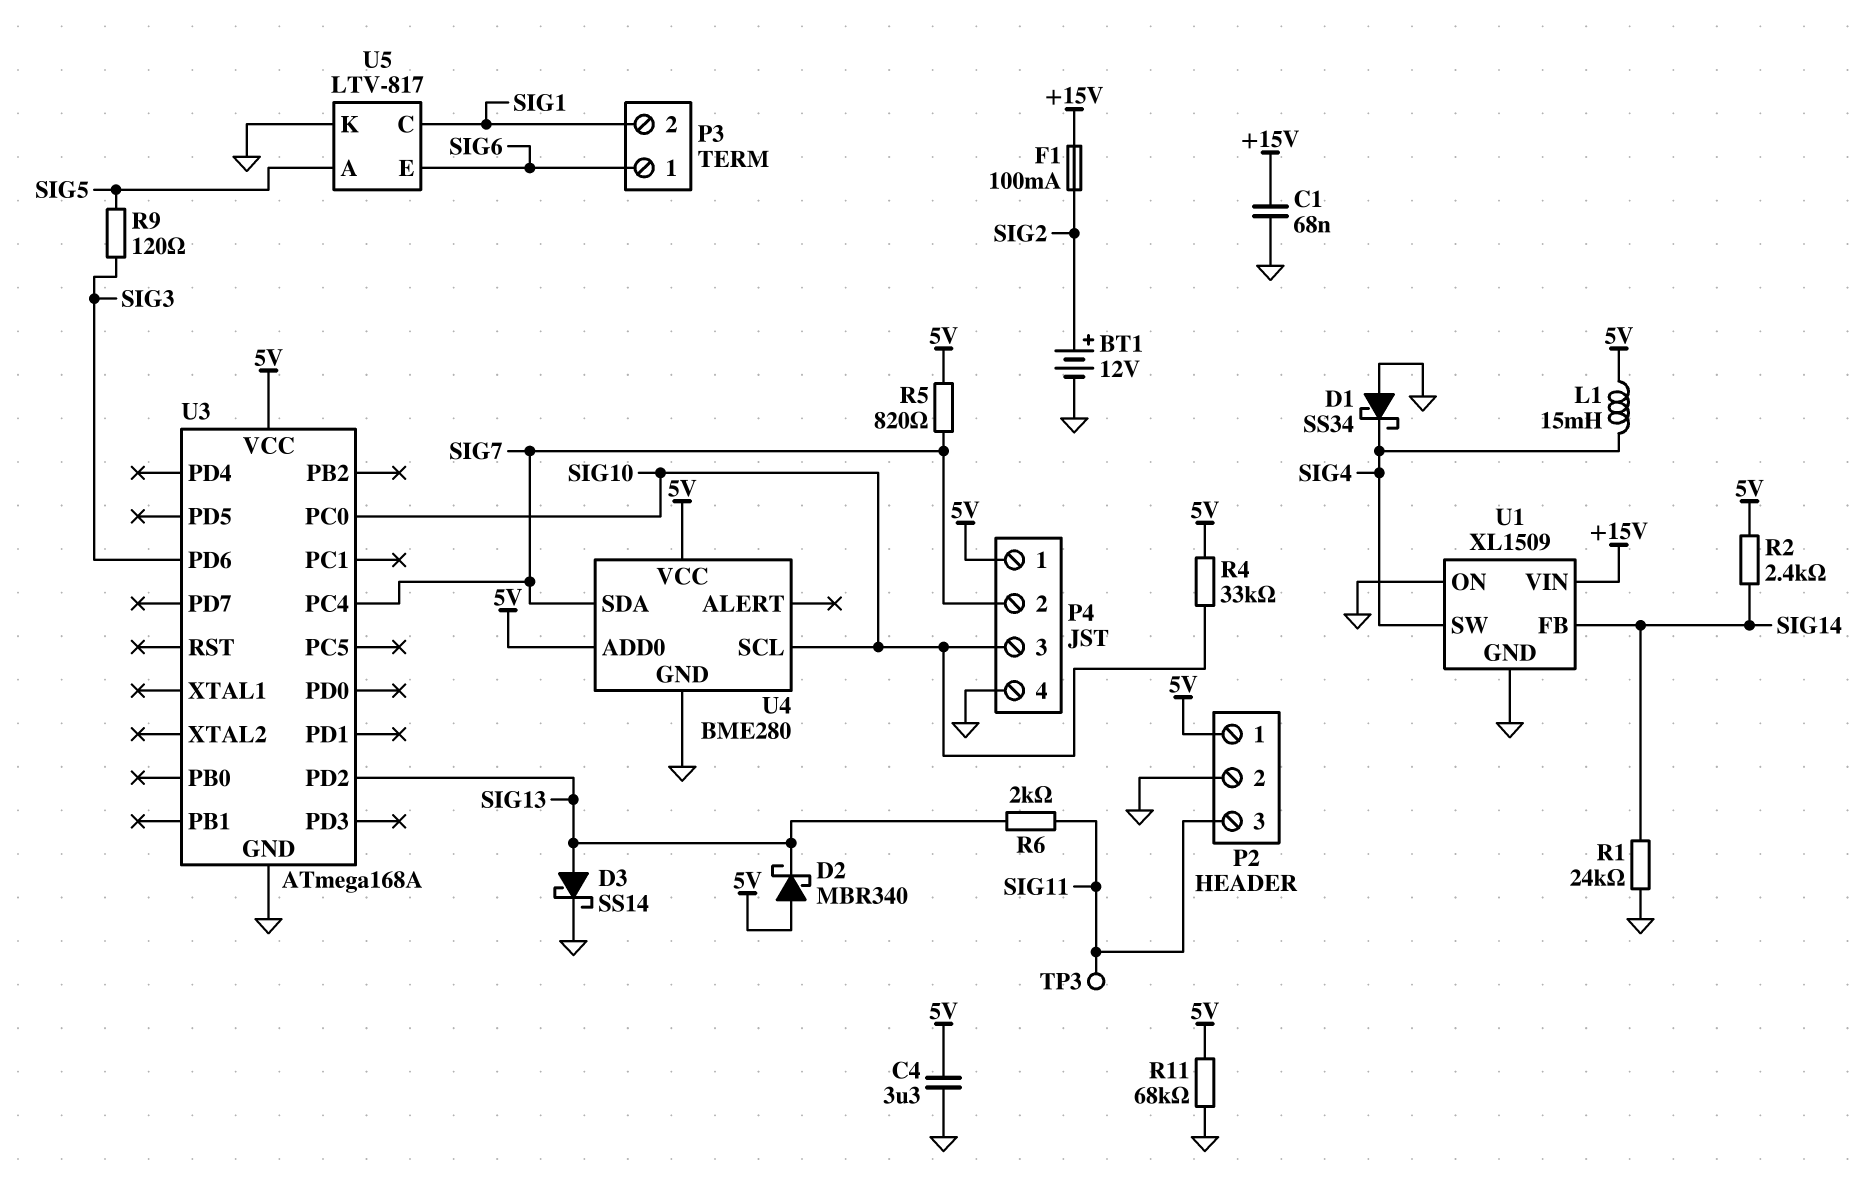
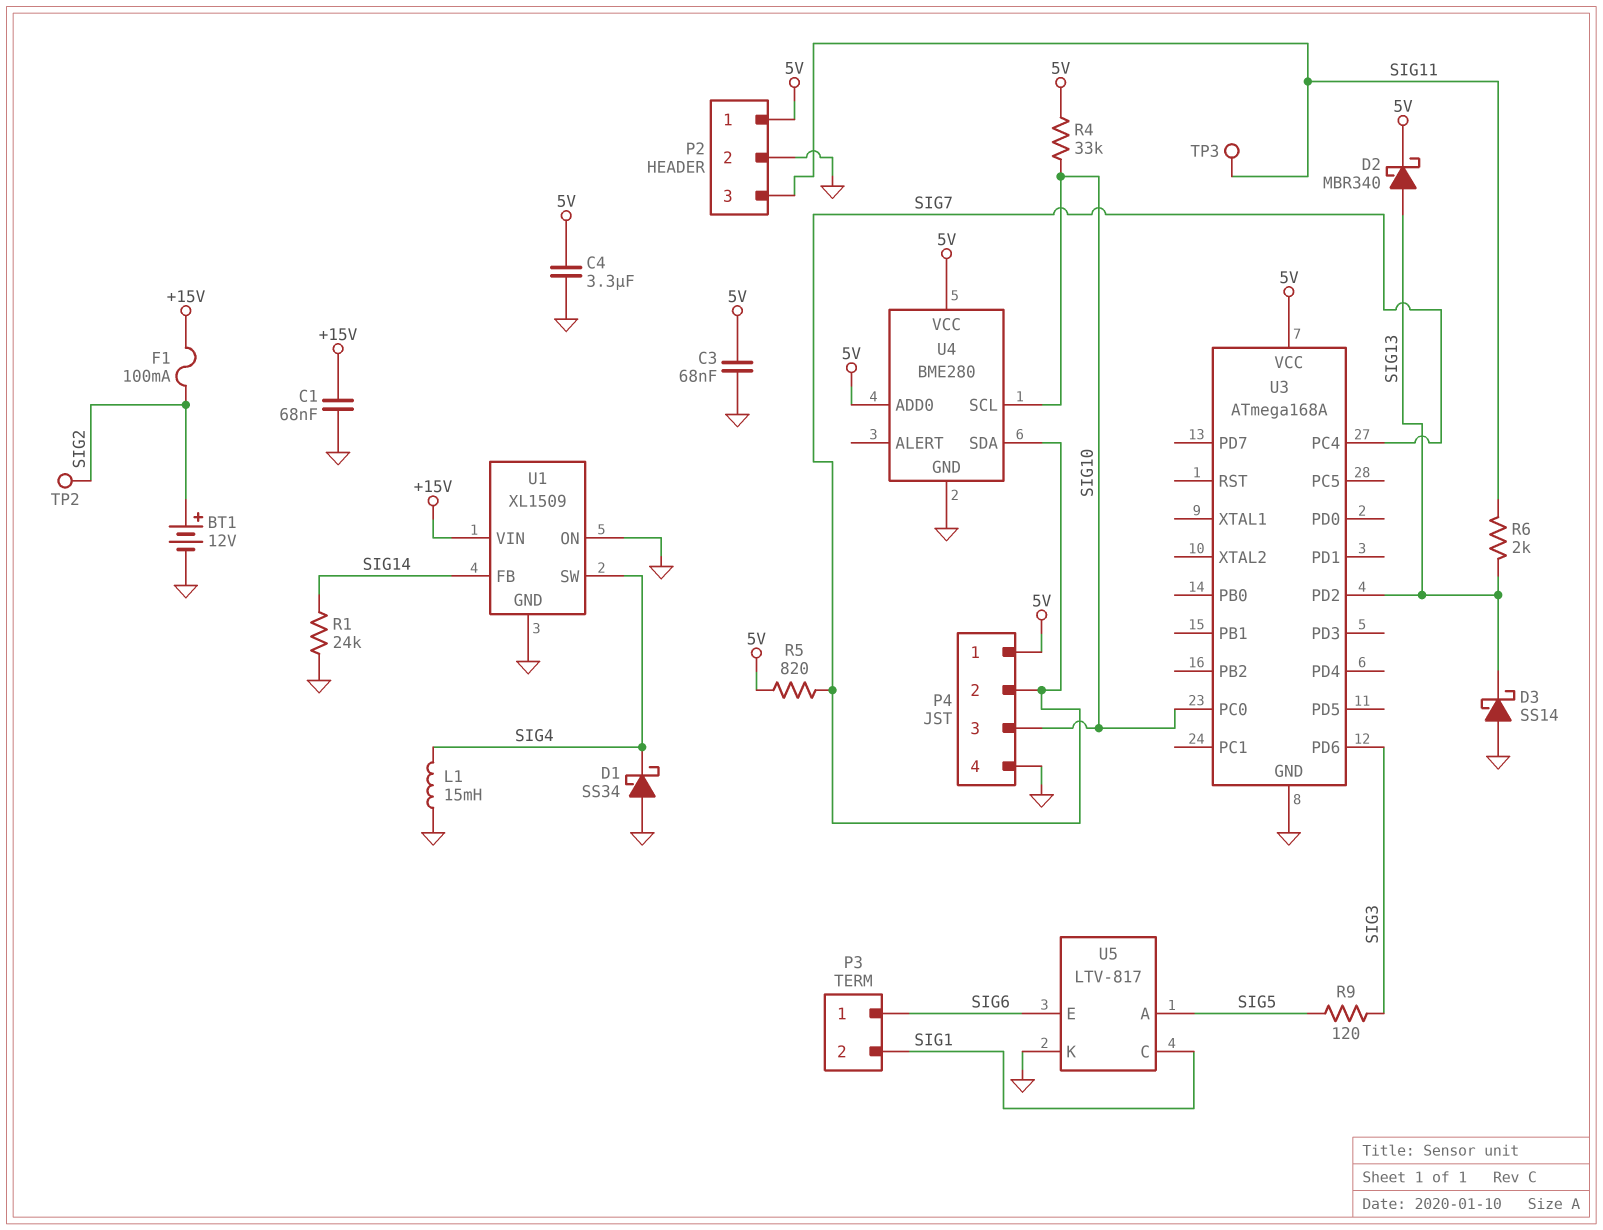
C3: none -> 68nF (5V, GND)
D2: schottky MBR340 (A 5V, K SIG13) -> schottky MBR340 (A SIG13, K 5V)
D3: schottky SS14 (A SIG13, K GND) -> schottky SS14 (A GND, K SIG13)
L1: 15mH (5V, SIG4) -> 15mH (GND, SIG4)
R2: 2.4k (5V, SIG14) -> none
R11: 68k (5V, GND) -> none
TP2: none -> test point (SIG2)

